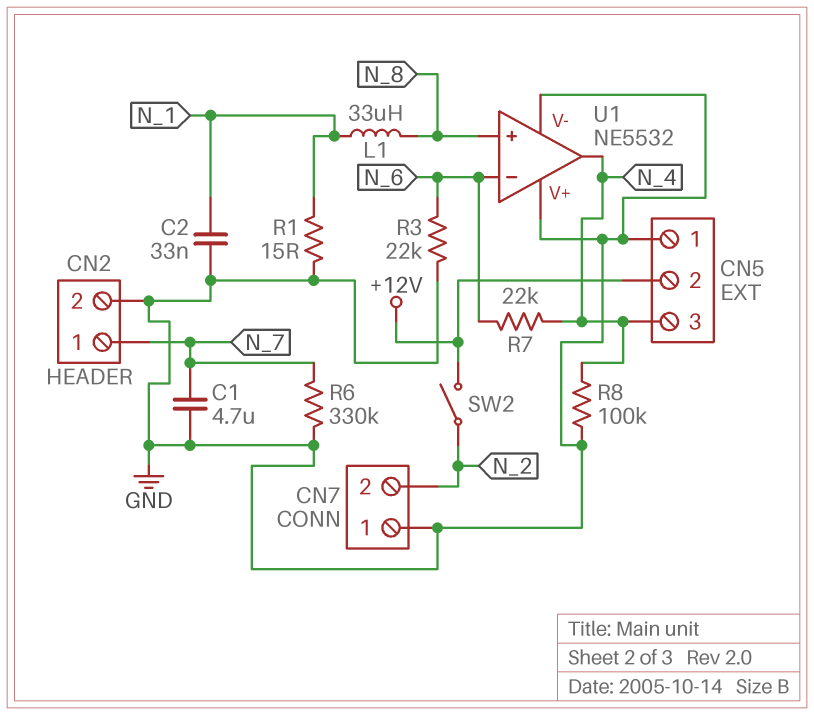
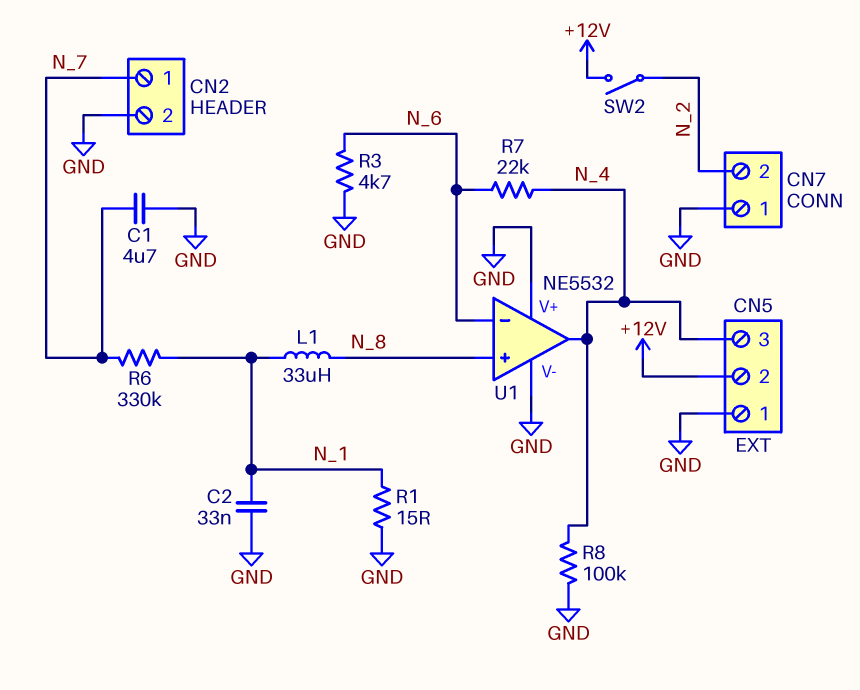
R3: 22k (GND, N_6) -> 4.7k (GND, N_6)
R6: 330k (GND, N_7) -> 330k (N_1, N_7)

